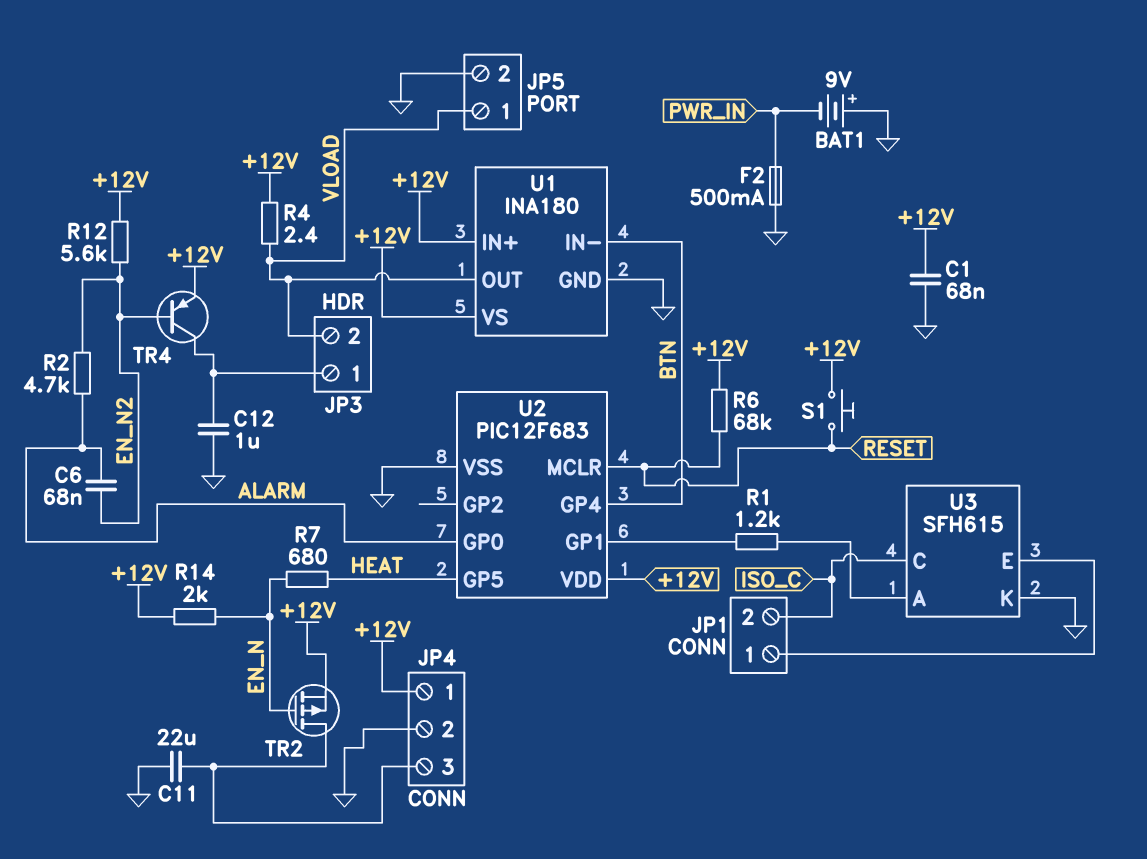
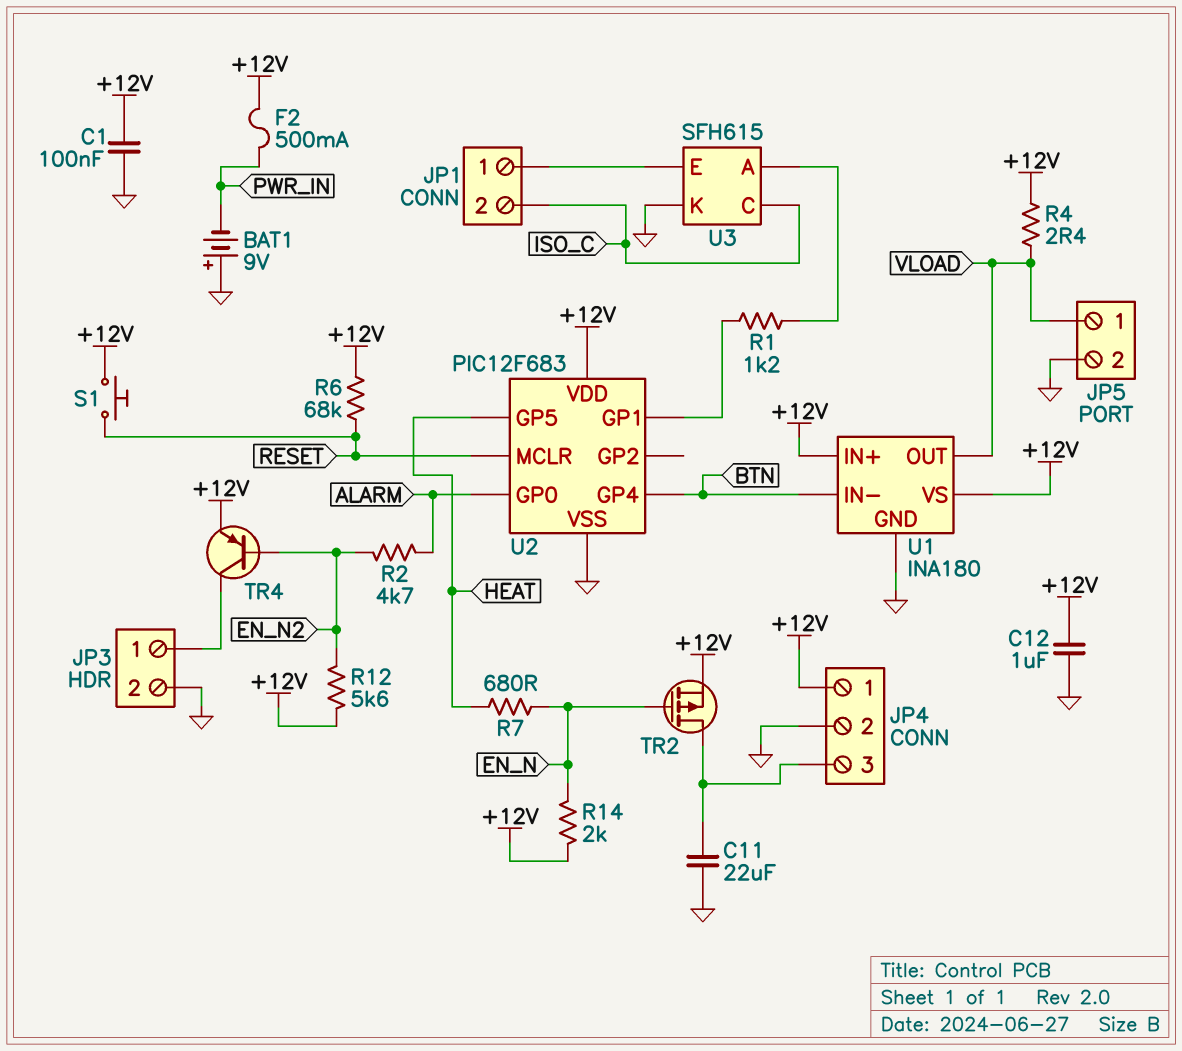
C1: 68nF (+12V, GND) -> 100nF (+12V, GND)
C6: 68nF (ALARM, EN_N2) -> none
C12: 1uF (GND, JP3/1) -> 1uF (+12V, GND)
F2: 500mA (GND, PWR_IN) -> 500mA (+12V, PWR_IN)
JP3 pin 2: VLOAD -> GND

